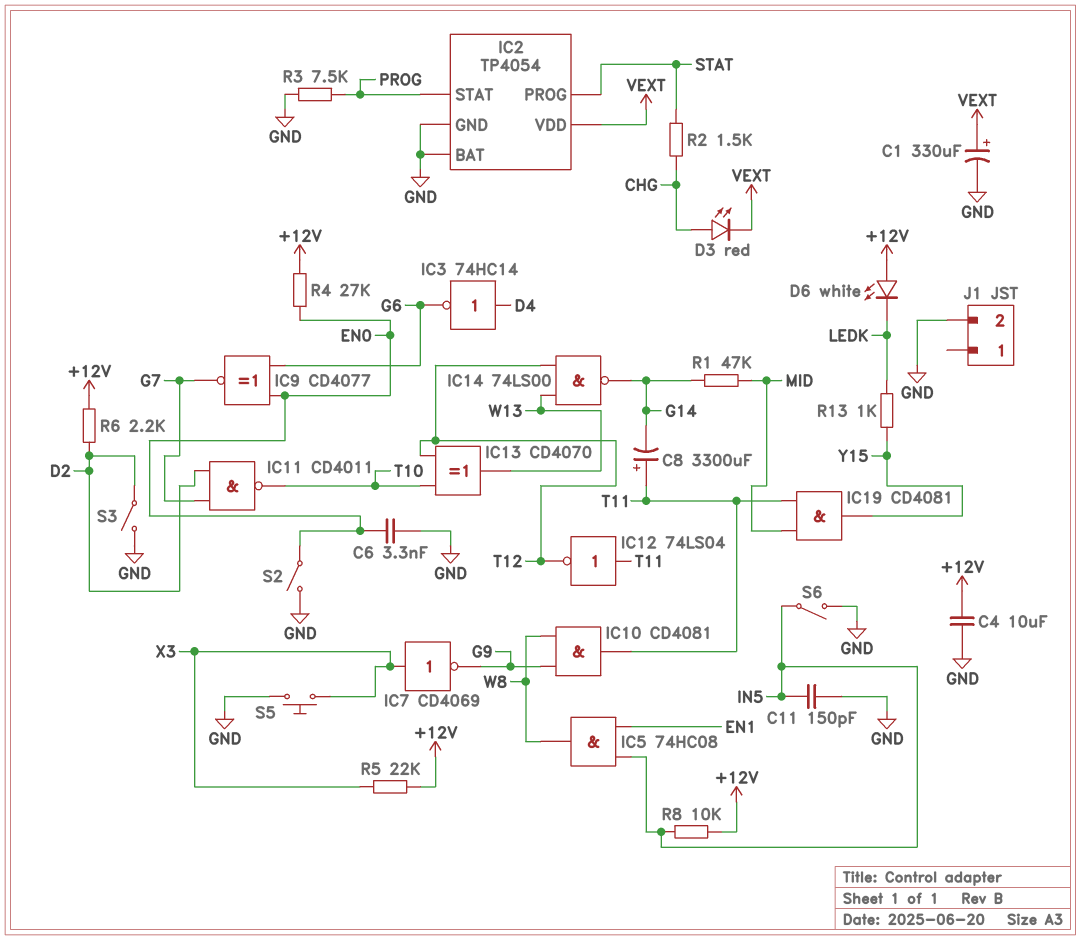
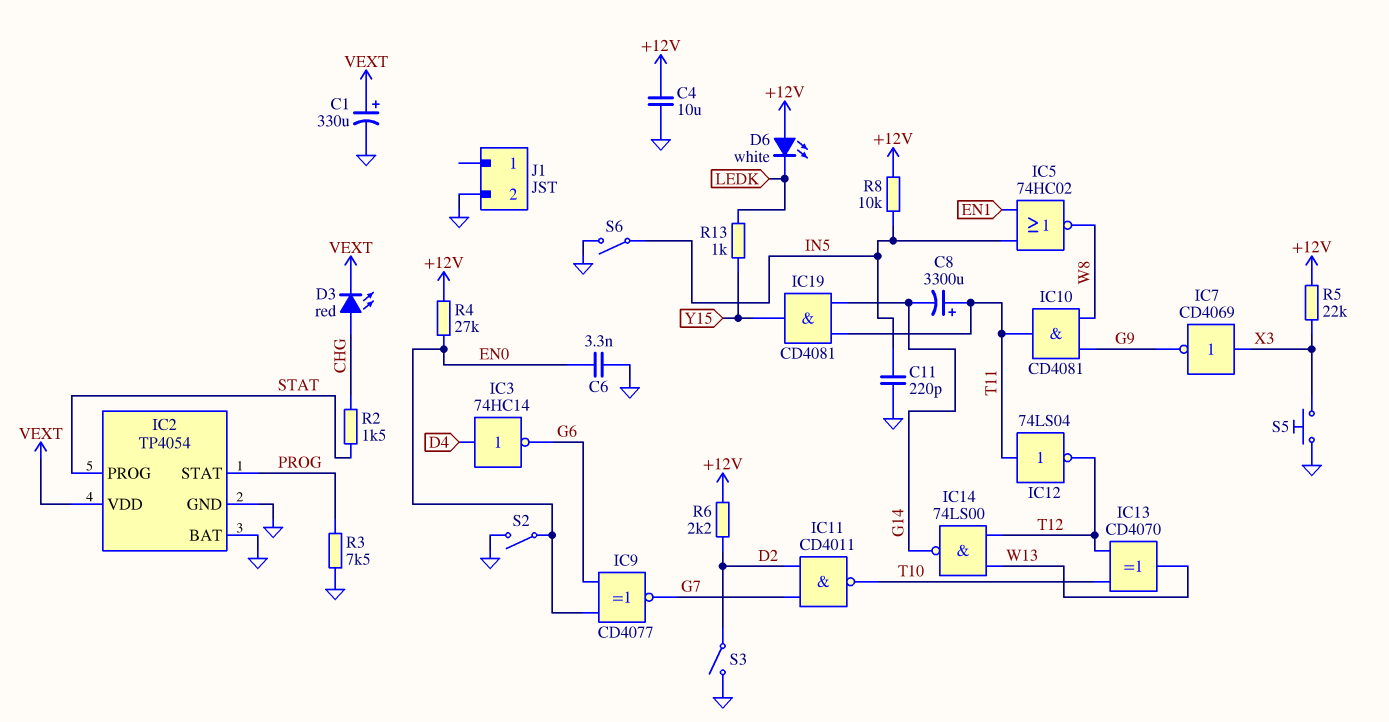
C11: 150pF (GND, IN5) -> 220pF (GND, IN5)
IC5: AND 74HC08 (in EN1, in IN5, out W8) -> NOR 74HC02 (in EN1, in IN5, out W8)
IC19: AND CD4081 (in MID, in T11, out Y15) -> AND CD4081 (in G14, in T11, out Y15)
R1: 47k (G14, MID) -> none

